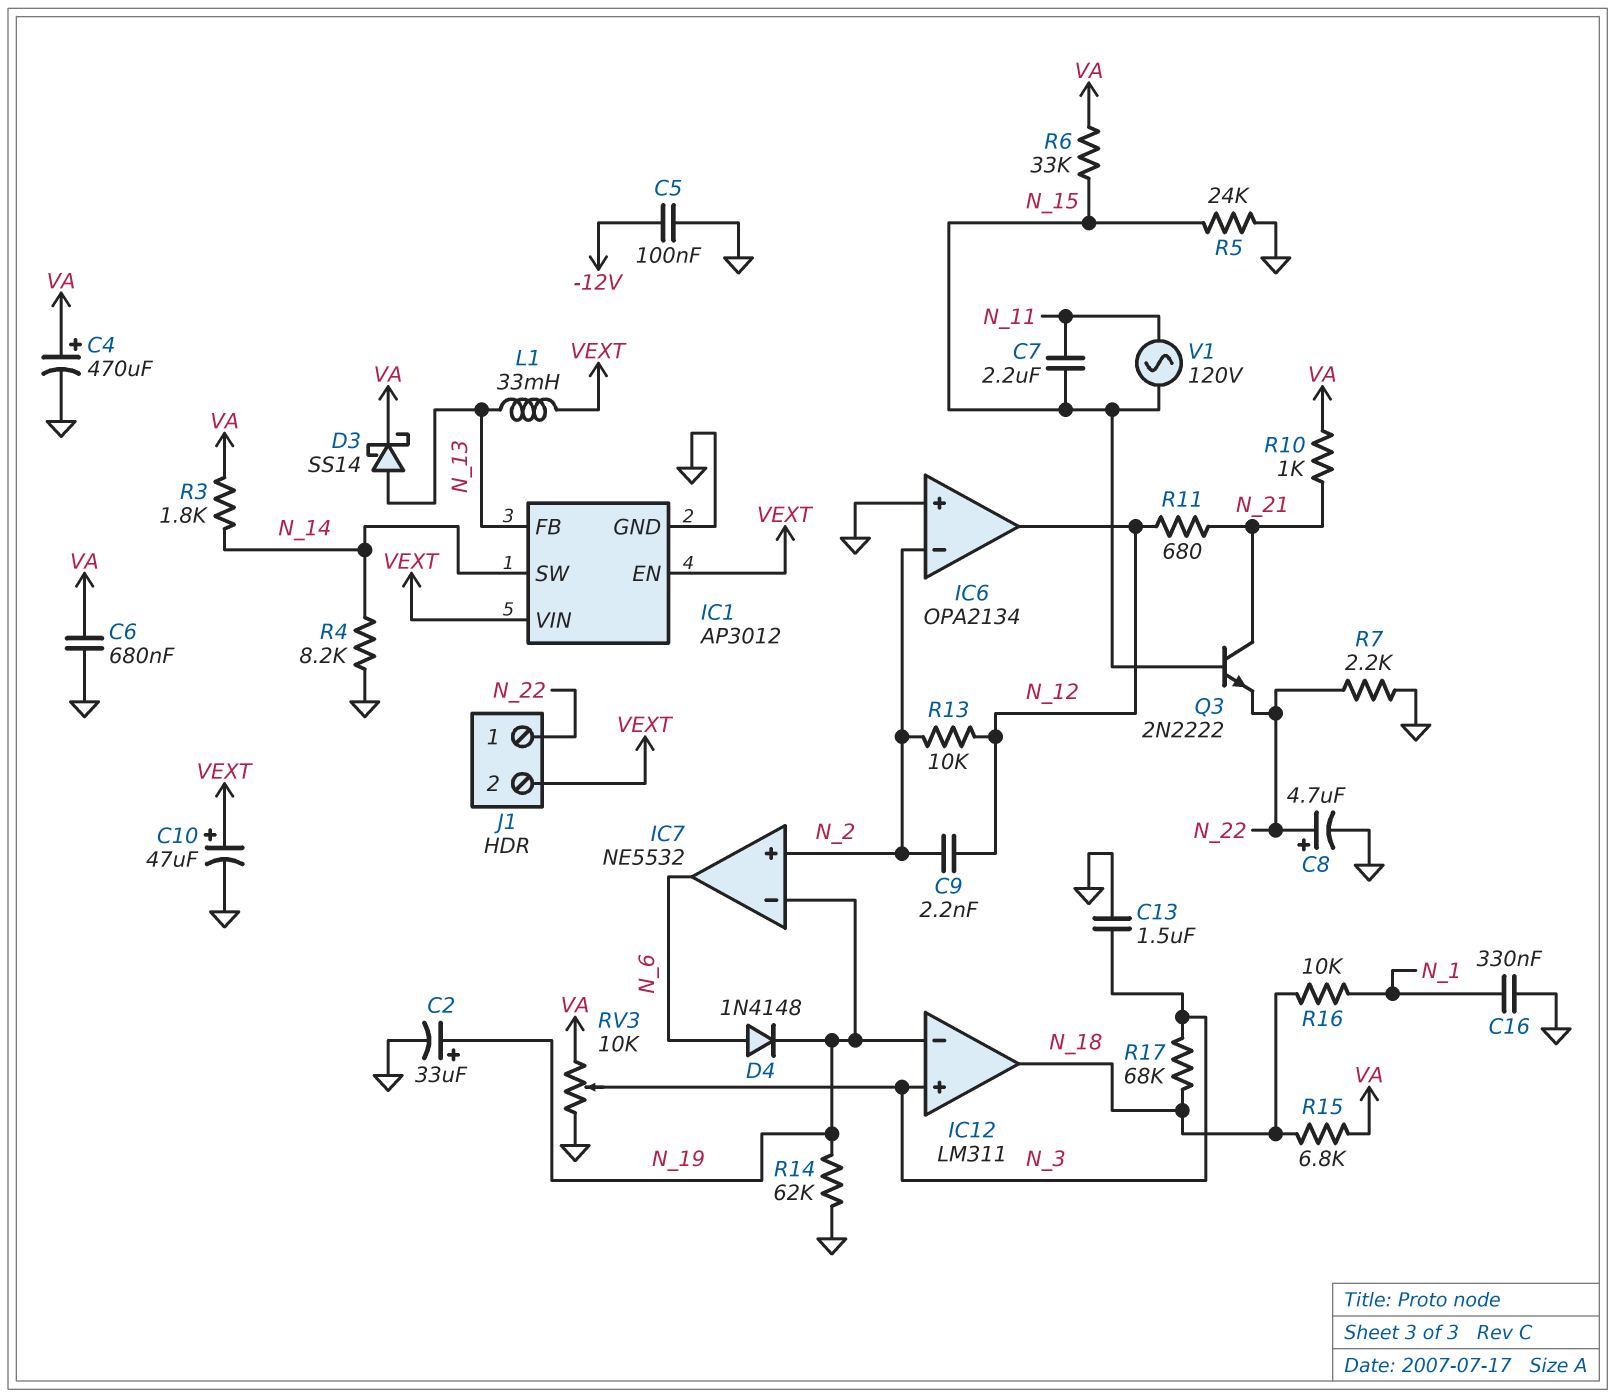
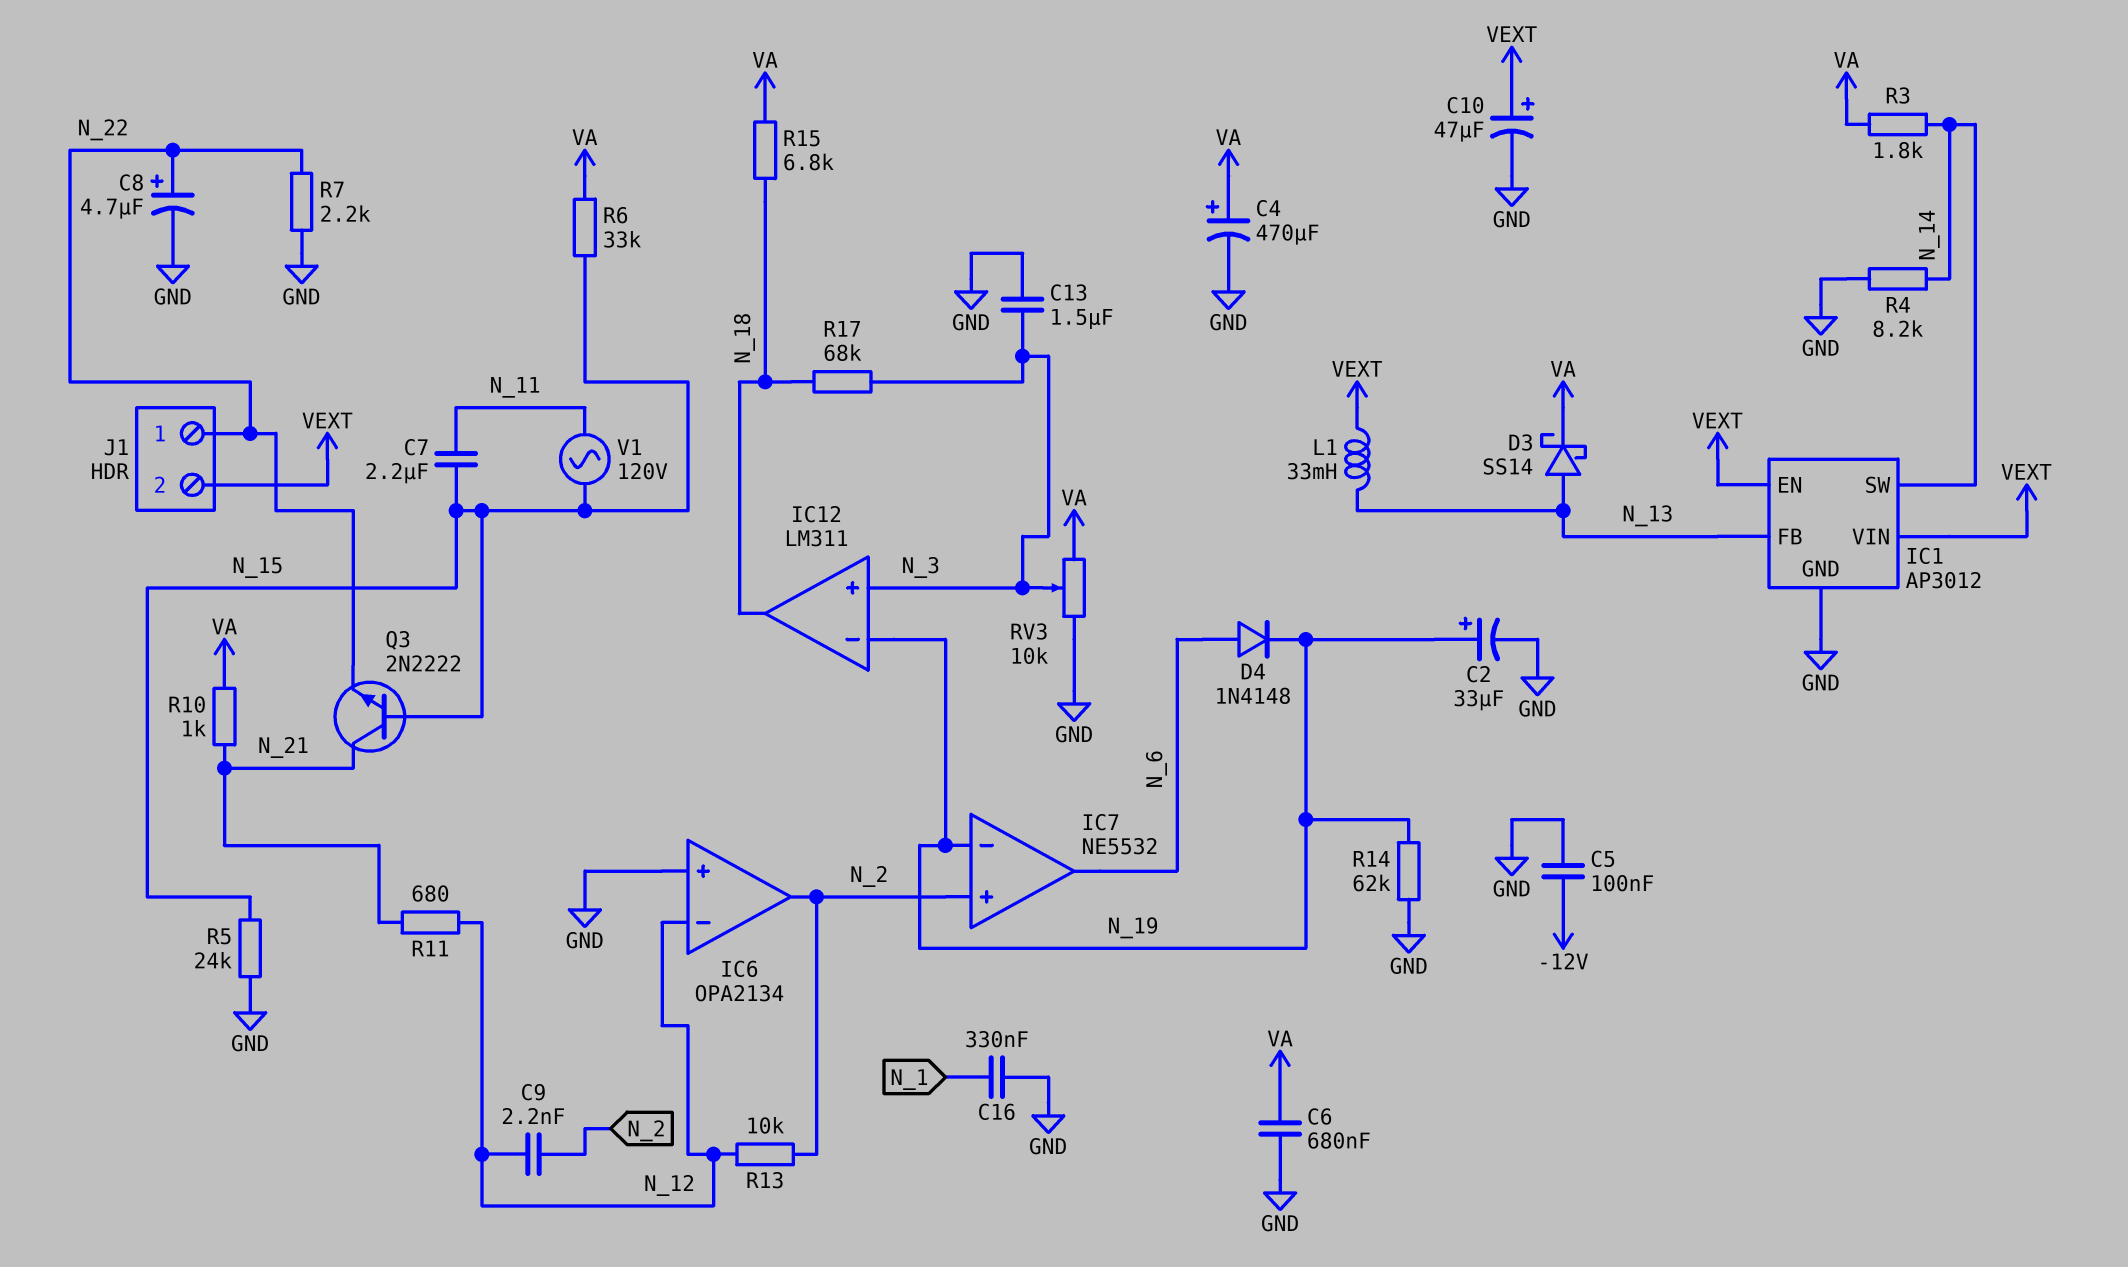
IC6 pin in-: N_2 -> N_12
IC6 pin out: N_12 -> N_2
R16: 10k (N_1, N_18) -> none

